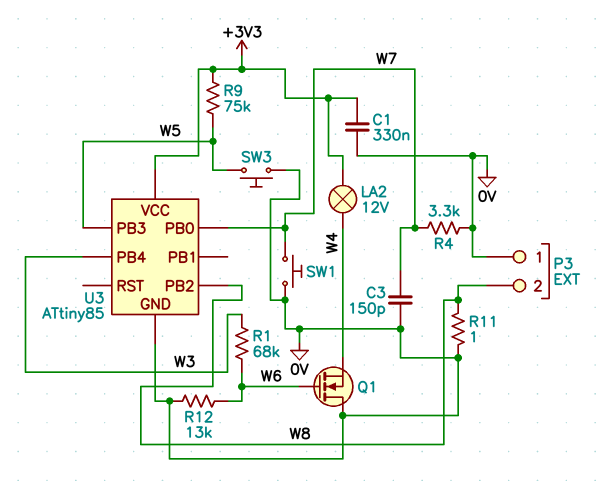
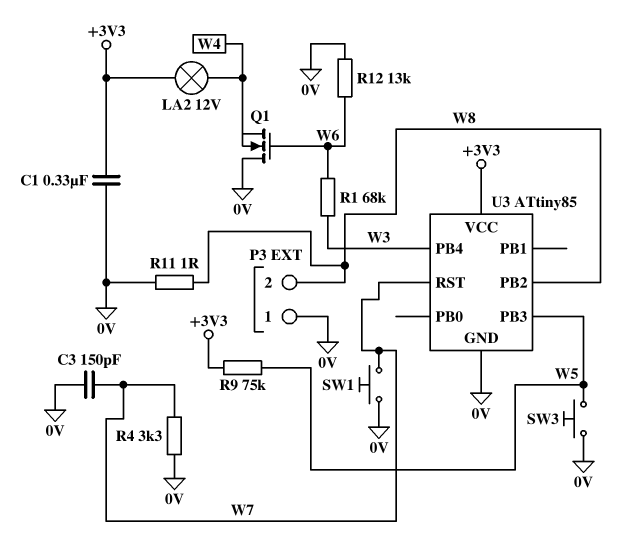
U3 pin PB0: W7 -> none
U3 pin RST: none -> W7

